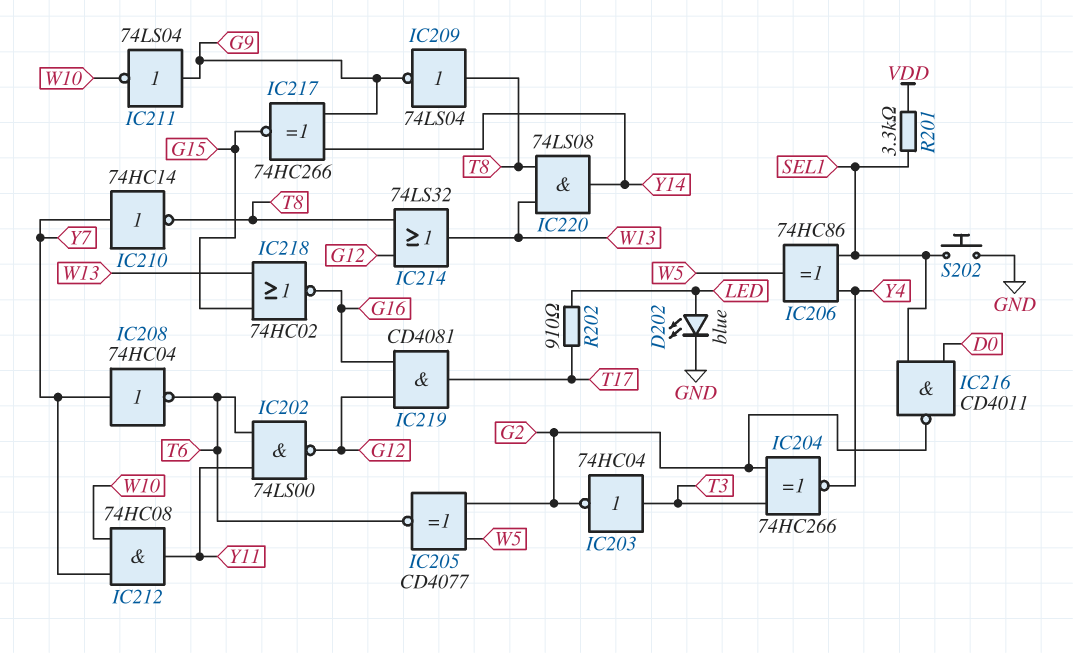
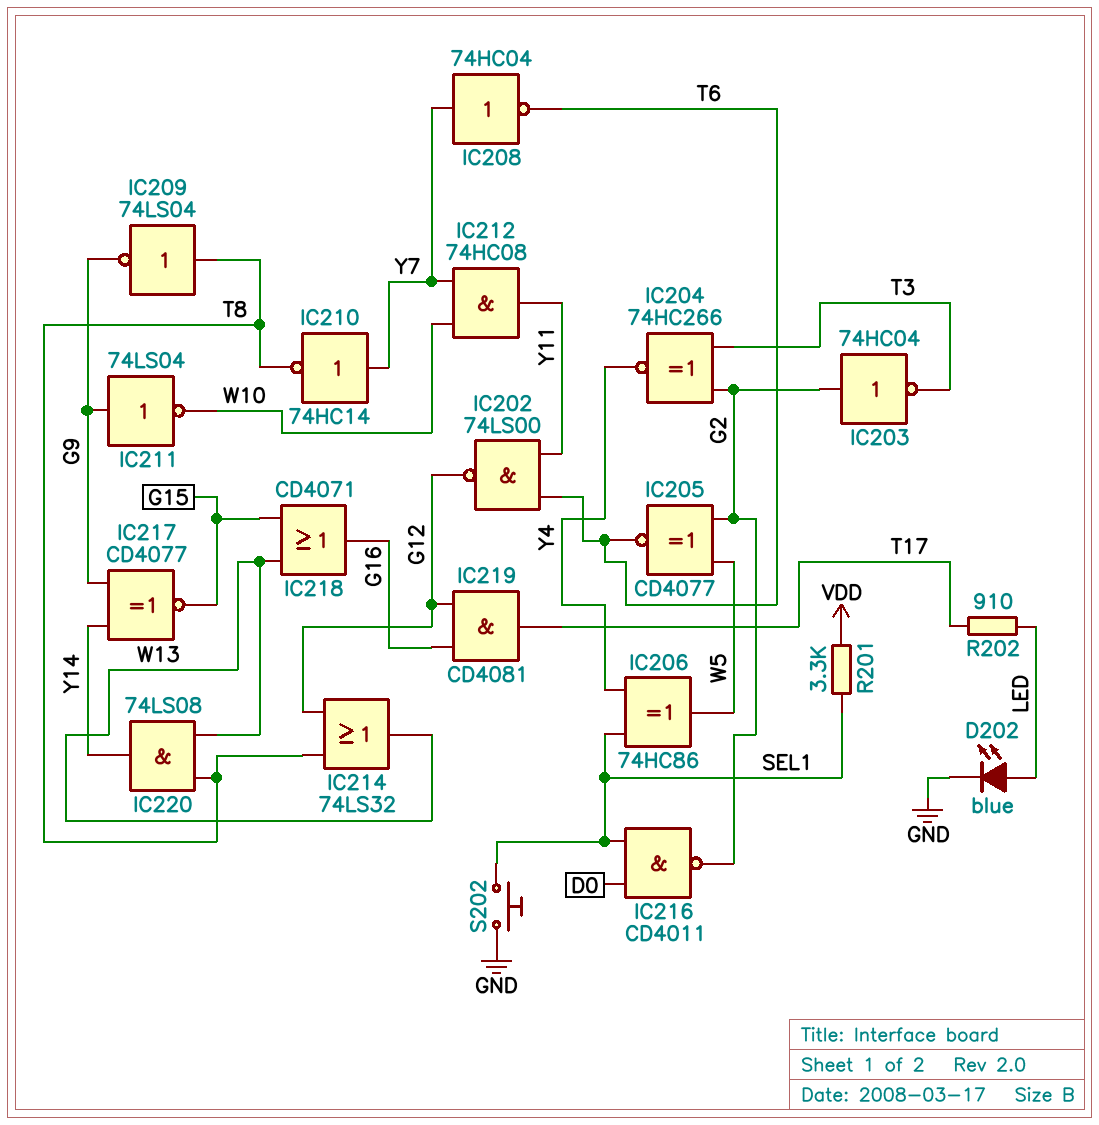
IC203: NOT 74HC04 (in T3, out G2) -> NOT 74HC04 (in G2, out T3)
IC217: XNOR 74HC266 (in G9, in Y14, out G15) -> XNOR CD4077 (in G9, in Y14, out G15)
IC218: NOR 74HC02 (in G15, in W13, out G16) -> OR CD4071 (in G15, in W13, out G16)

